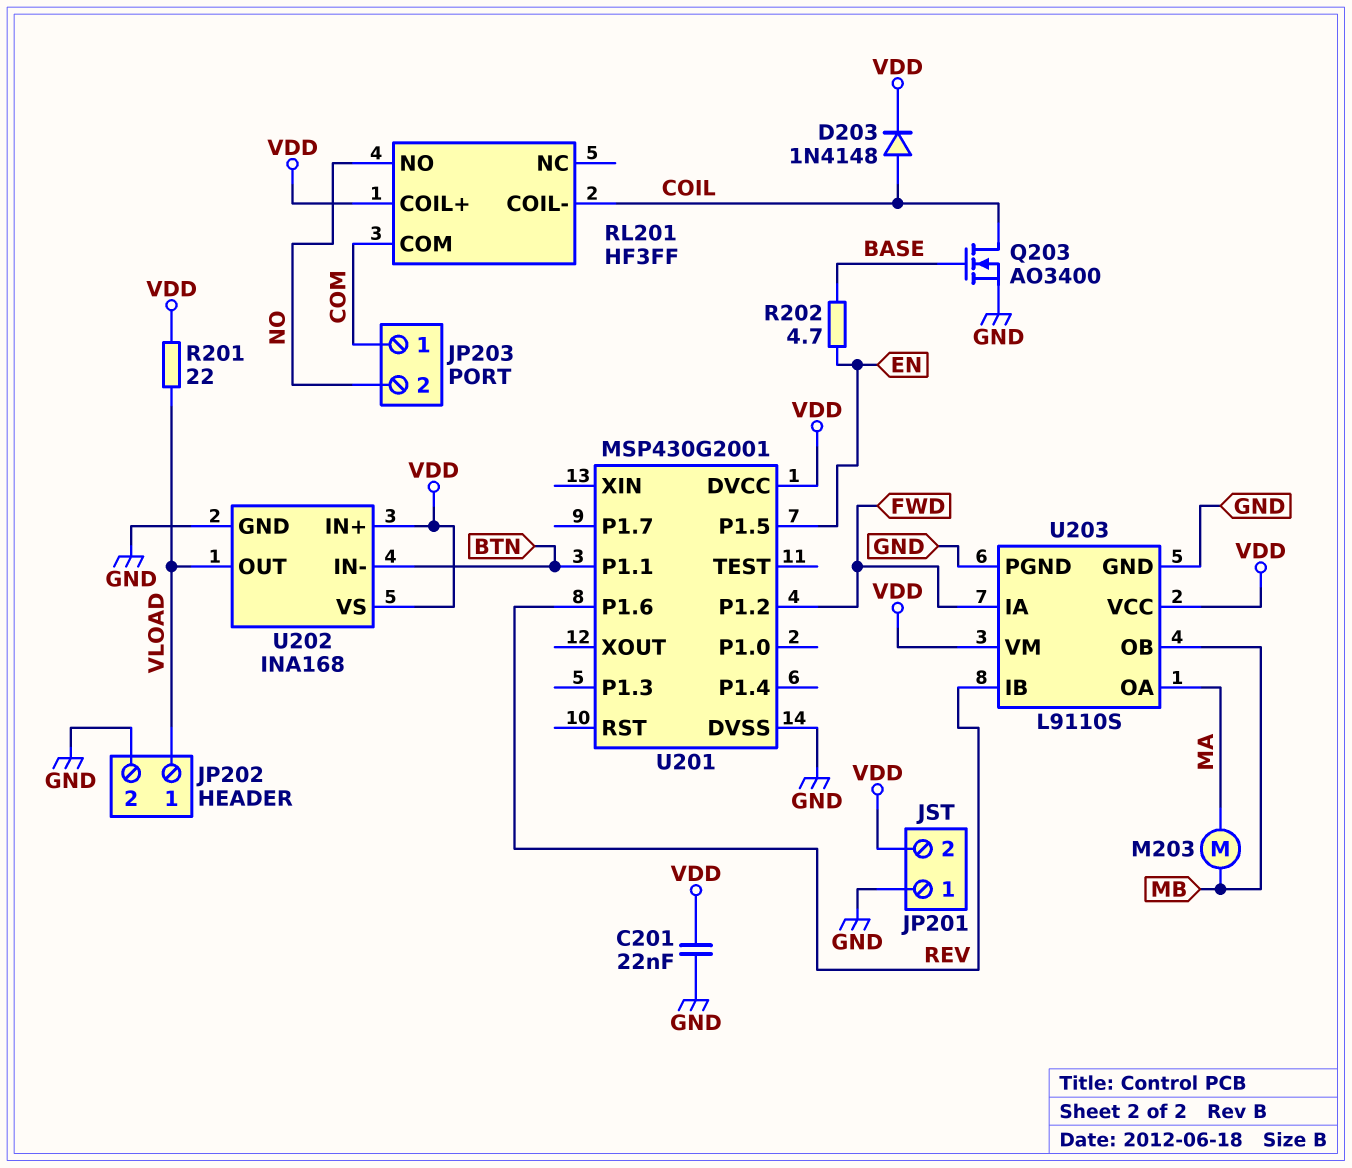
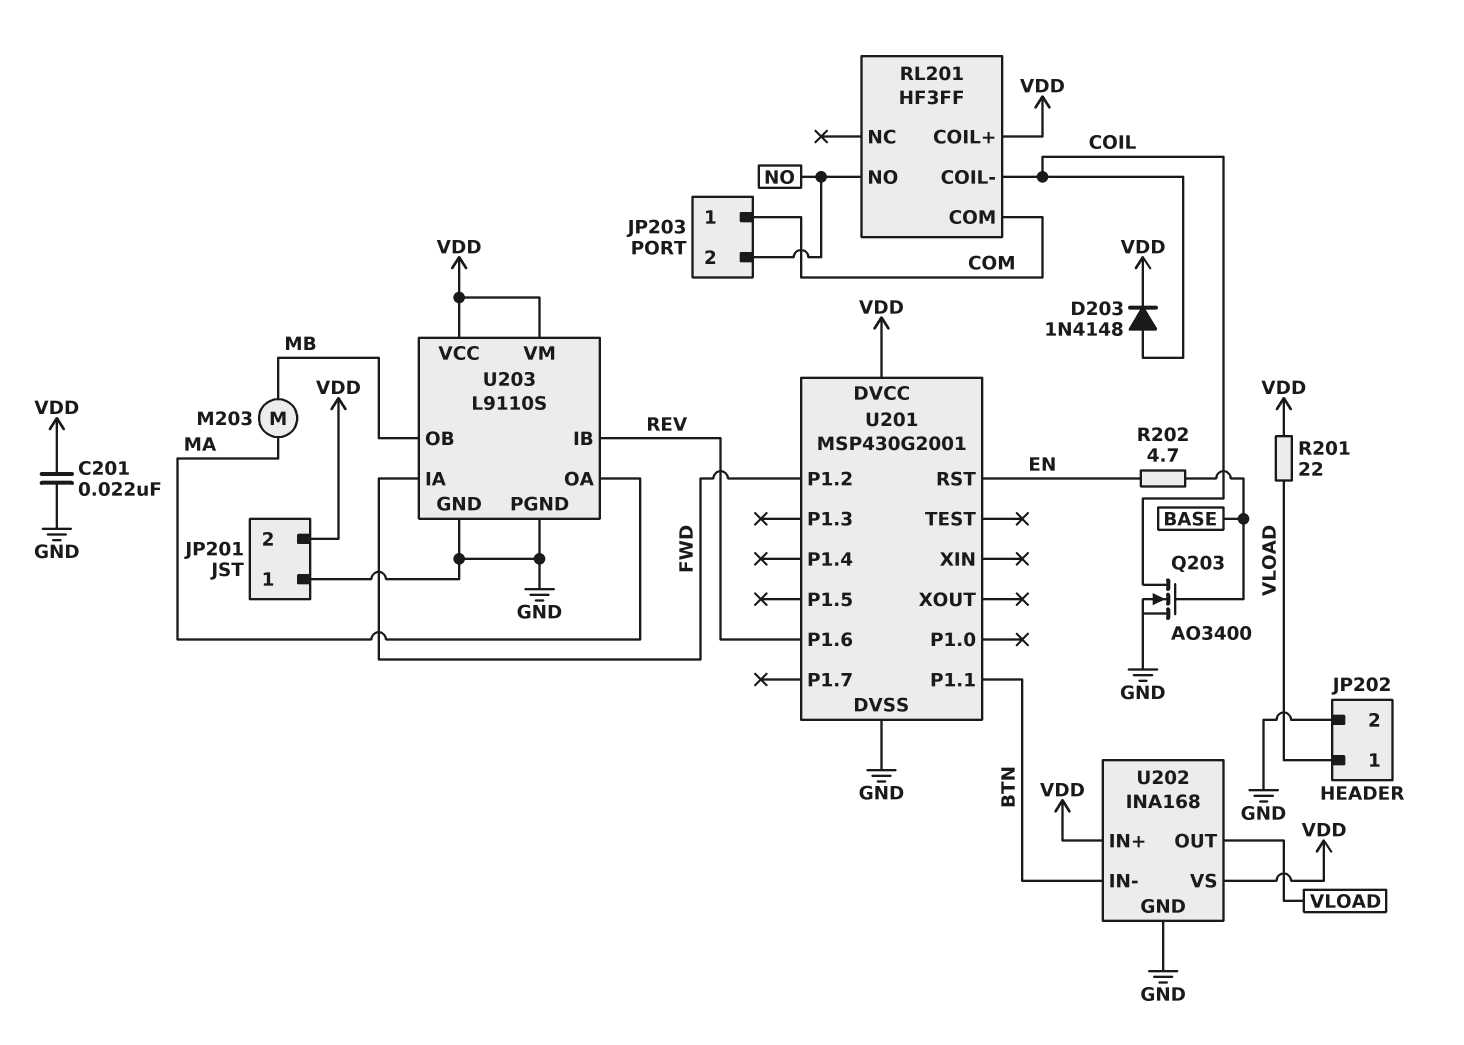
U201 pin P1.5: EN -> none
U201 pin RST: none -> EN

